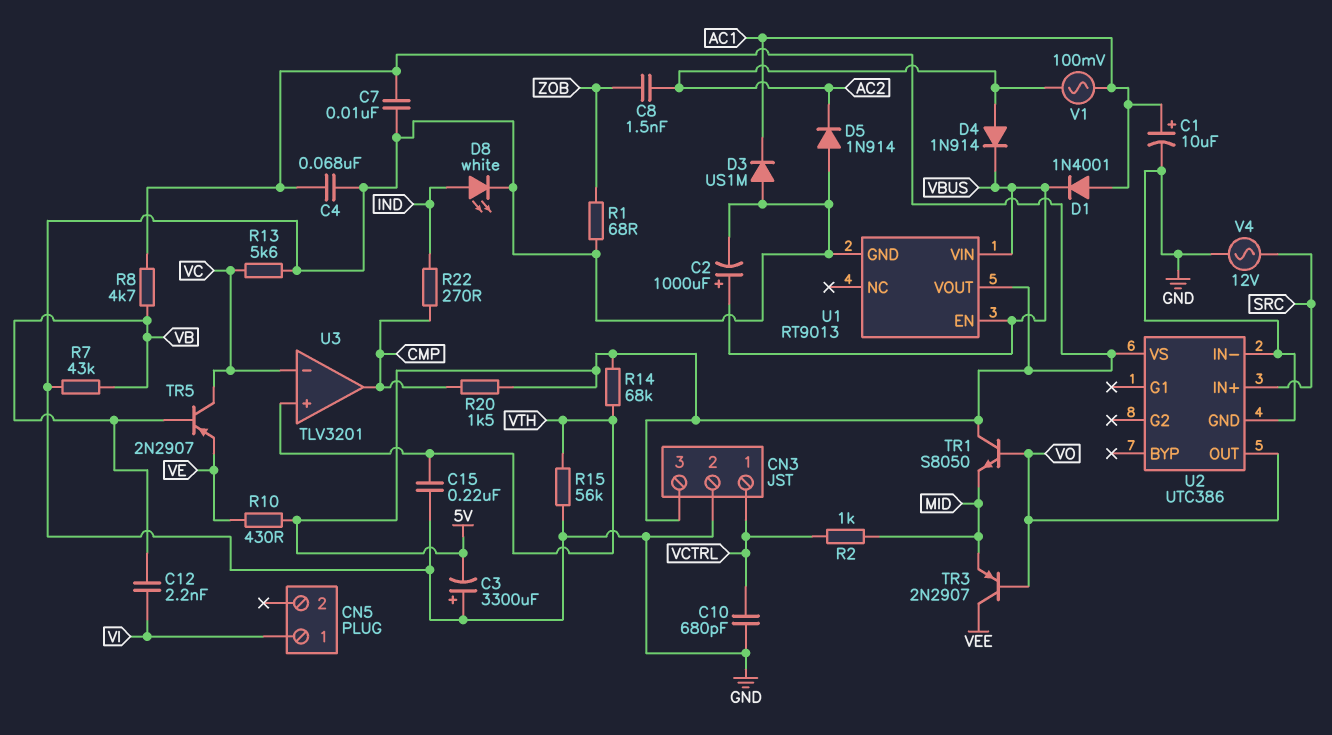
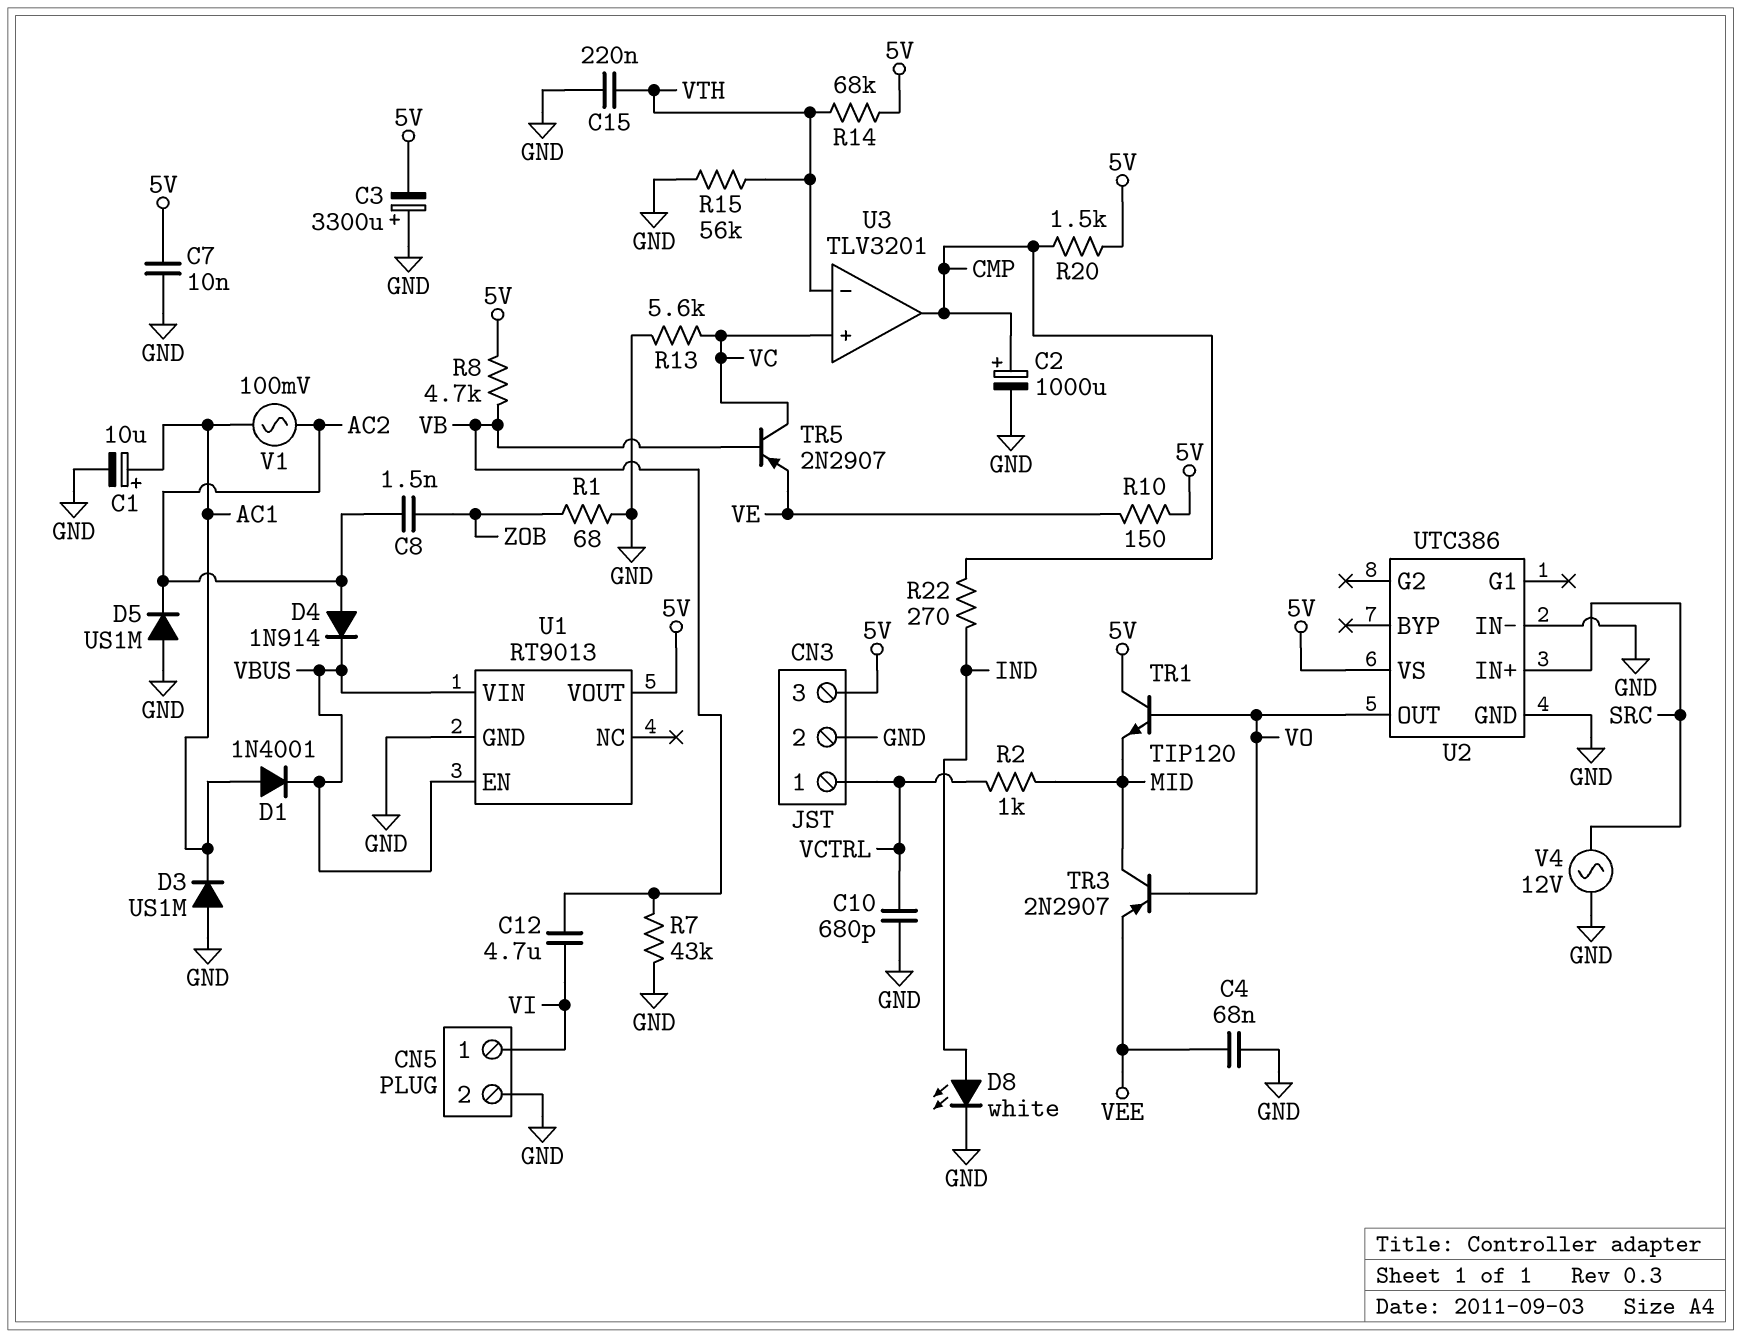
C2: 1000uF (plus VBUS, minus GND) -> 1000uF (plus CMP, minus GND)
C4: 68nF (5V, GND) -> 68nF (GND, VEE)
C12: 2.2nF (VB, VI) -> 4.7uF (VB, VI)
CN5 pin 2: none -> GND
D5: diode 1N914 (A GND, K AC2) -> diode US1M (A GND, K AC2)
R10: 430 (5V, VE) -> 150 (5V, VE)
TR1: NPN S8050 (B VO, C 5V, E MID) -> NPN TIP120 (B VO, C 5V, E MID)
TR3: PNP 2N2907 (B VO, C VEE, E MID) -> PNP 2N2907 (B VO, C MID, E VEE)
U3 pin in+: VTH -> VC
U3 pin in-: VC -> VTH

